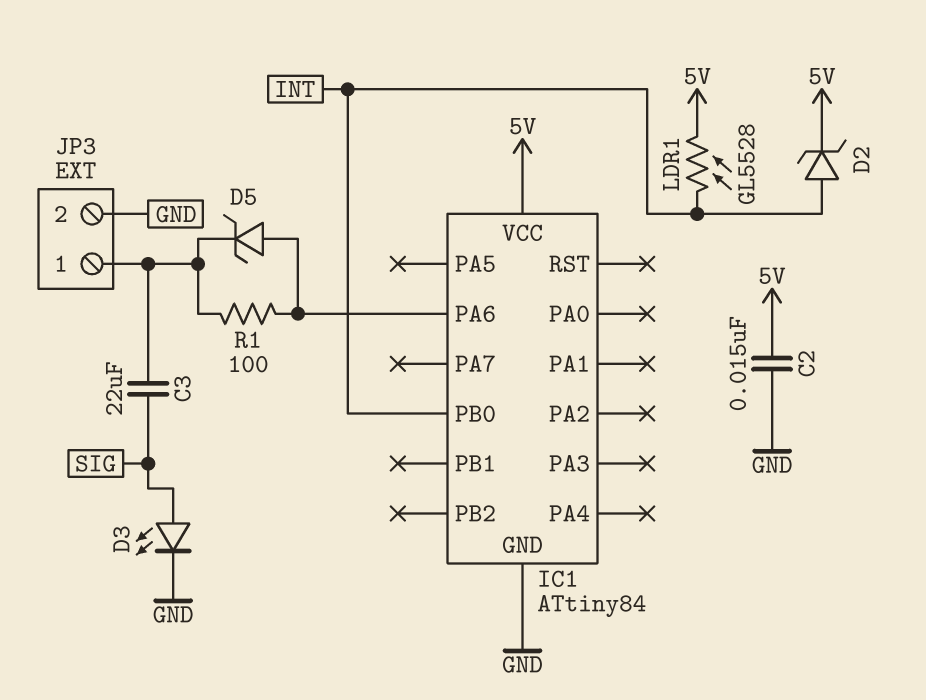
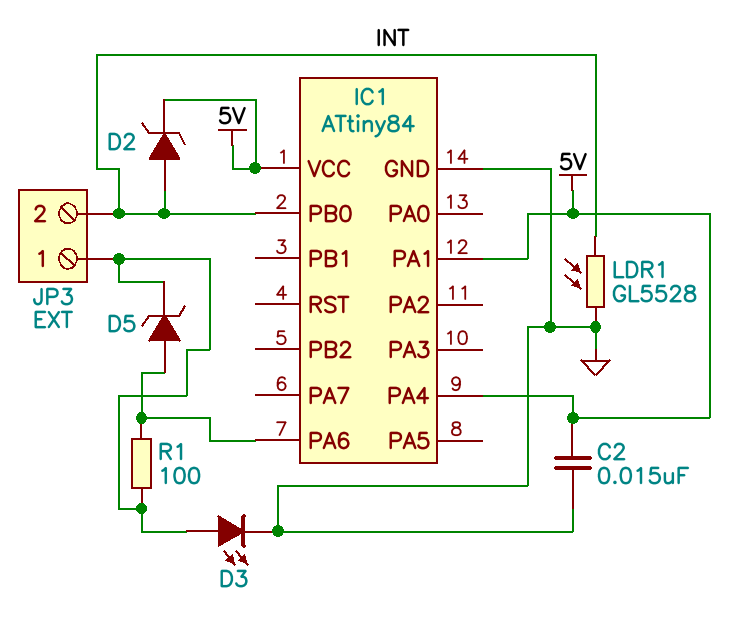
C3: 22uF (JP3/1, SIG) -> none
D3: LED (A SIG, K GND) -> LED (A JP3/1, K GND)
IC1 pin PA1: none -> 5V
IC1 pin PA4: none -> 5V
JP3 pin 2: GND -> INT
LDR1: GL5528 (5V, INT) -> GL5528 (GND, INT)

